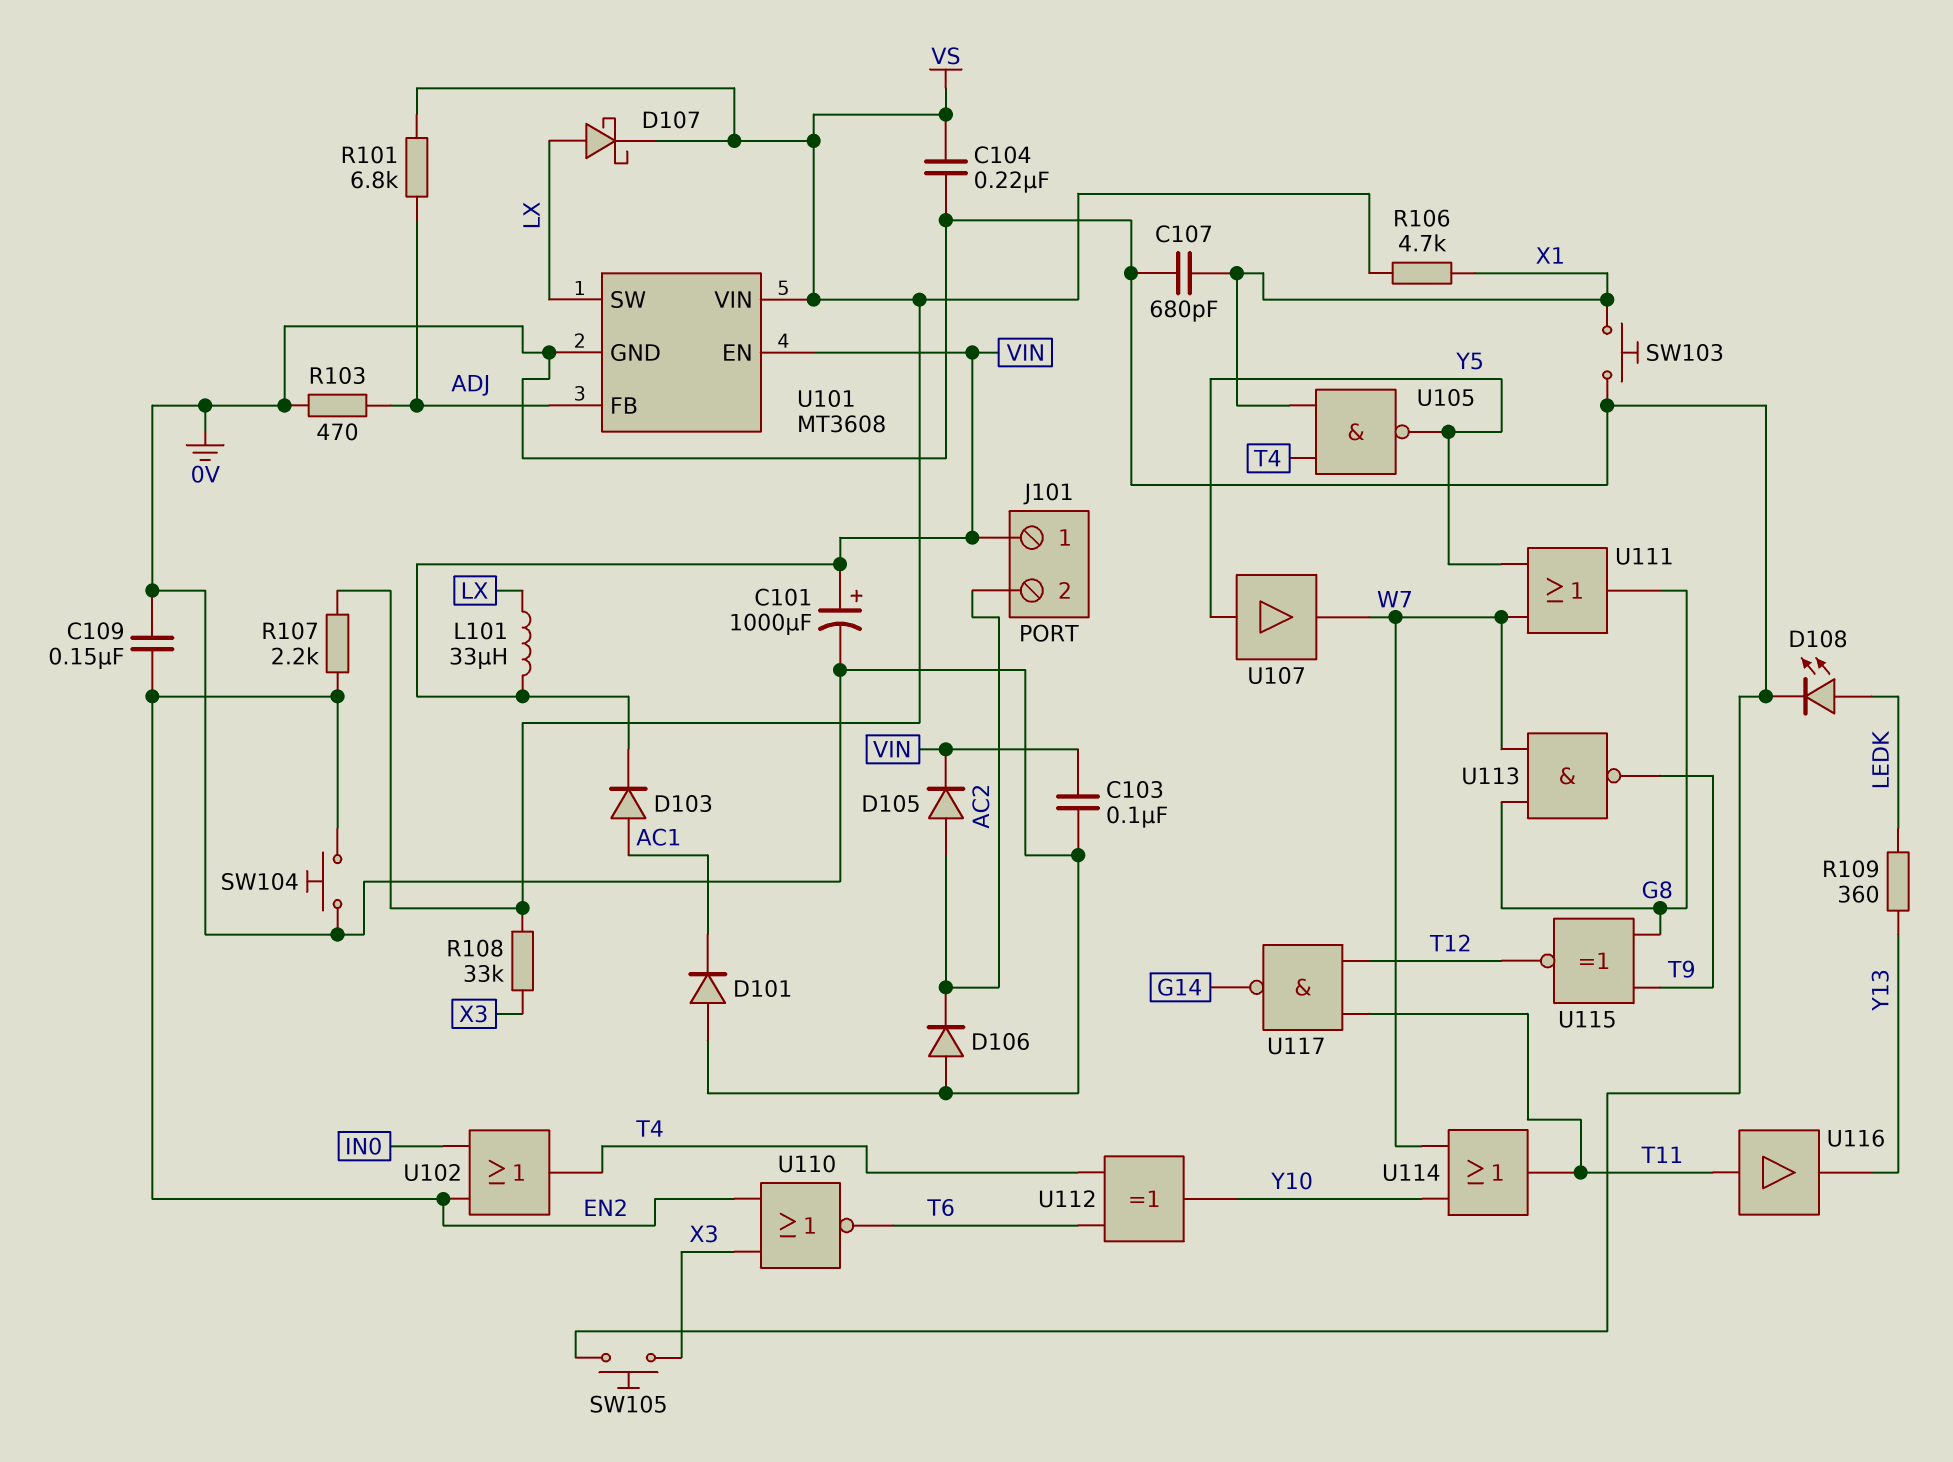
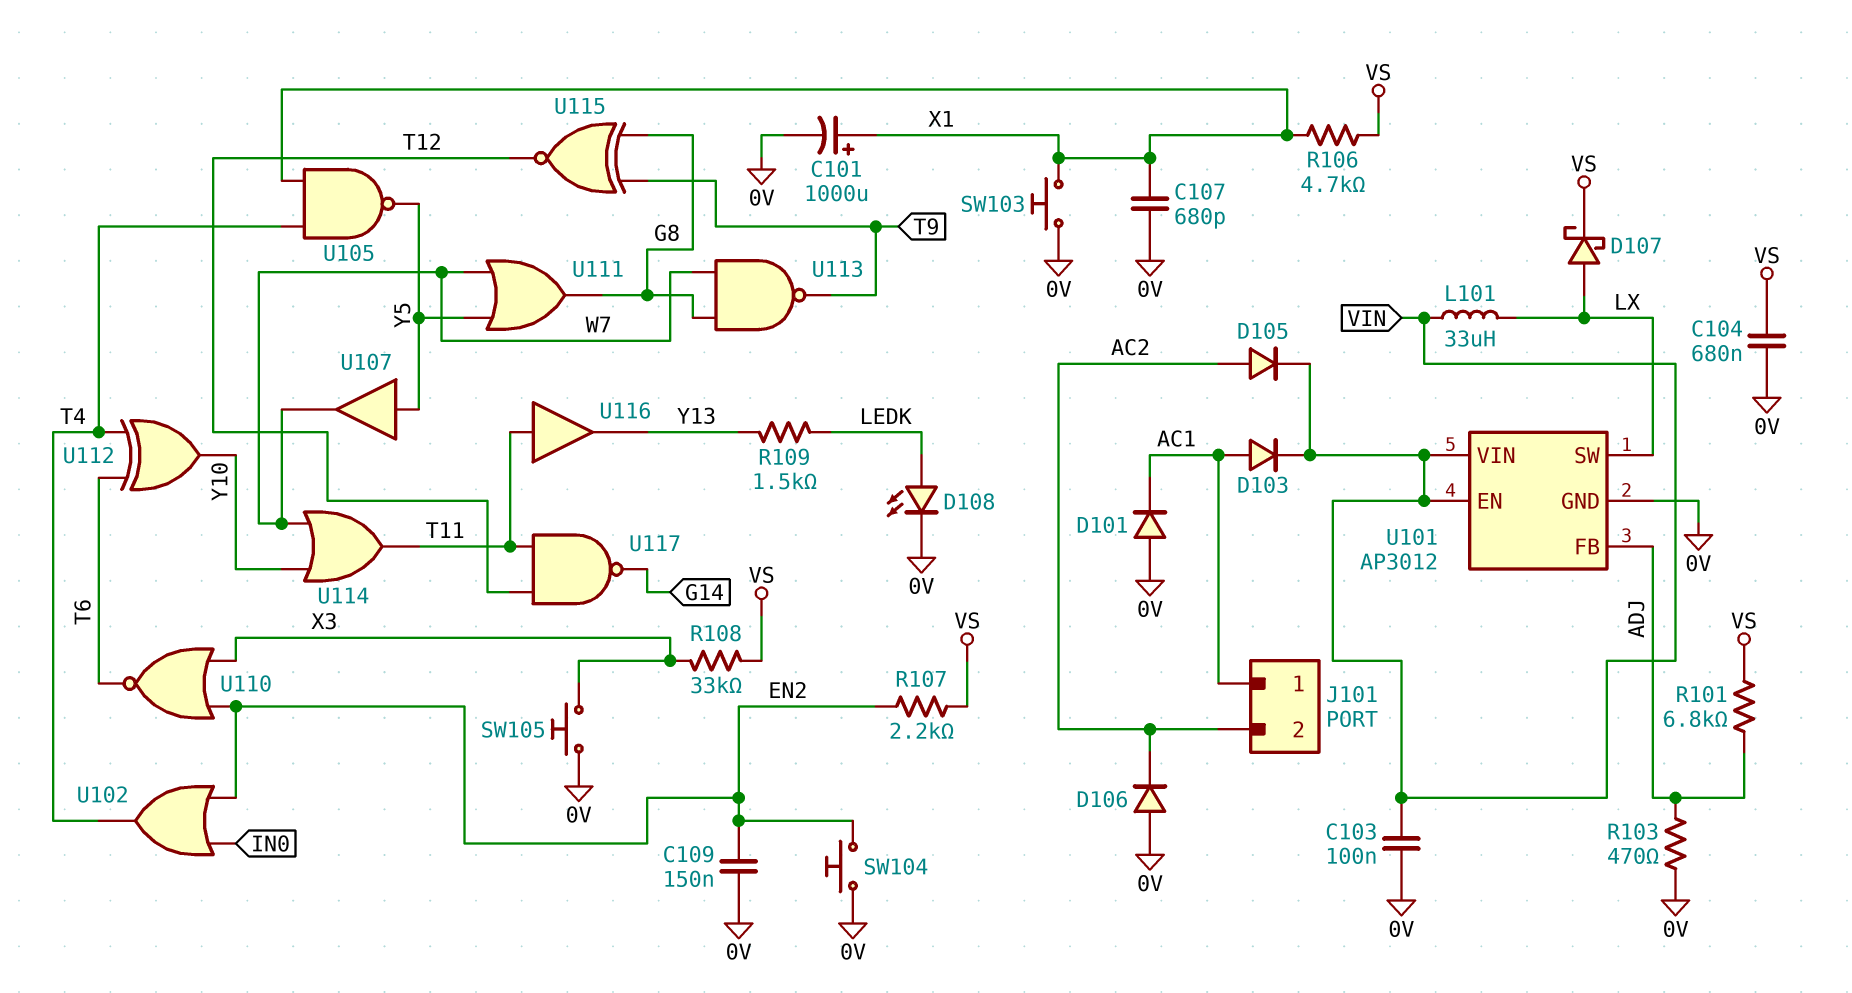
C101: 1000uF (plus VIN, minus 0V) -> 1000uF (plus X1, minus 0V)
C104: 220nF (0V, VS) -> 680nF (0V, VS)
J101 pin 1: VIN -> AC1
R109: 360 (LEDK, Y13) -> 1.5k (LEDK, Y13)
U101: MT3608 -> AP3012
U101 pin VIN: VS -> VIN

